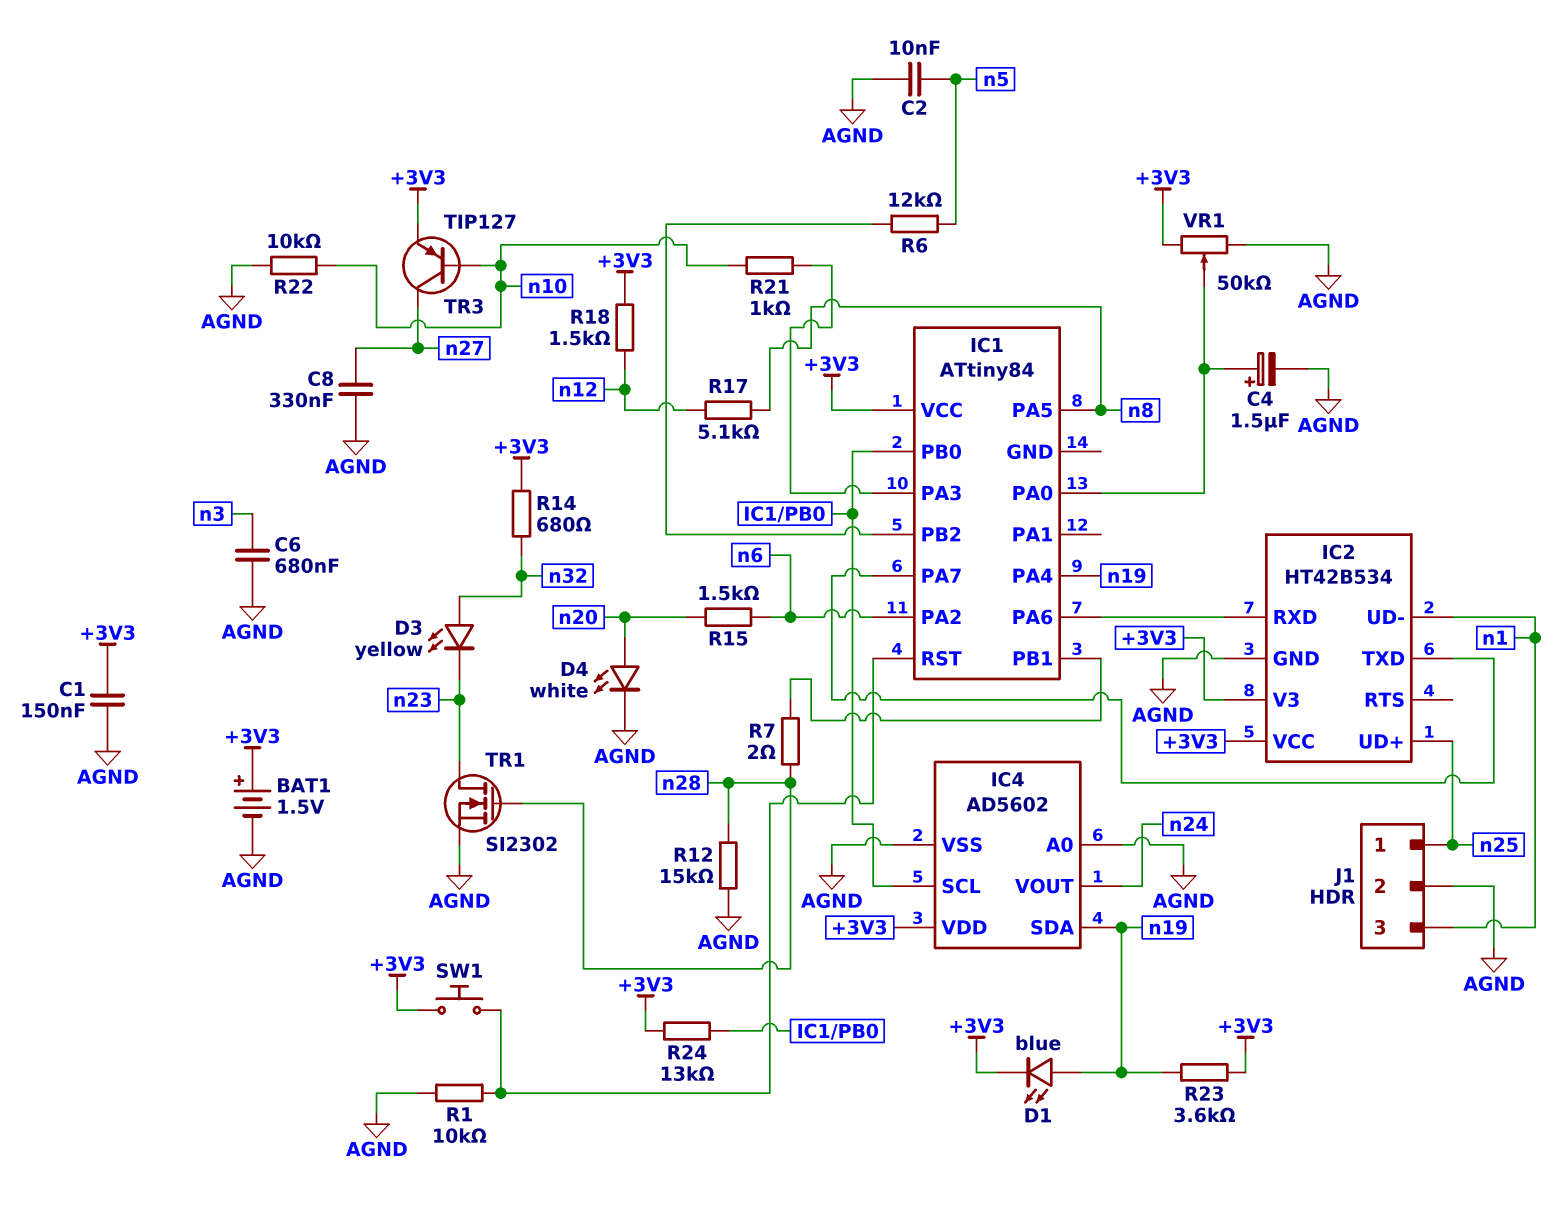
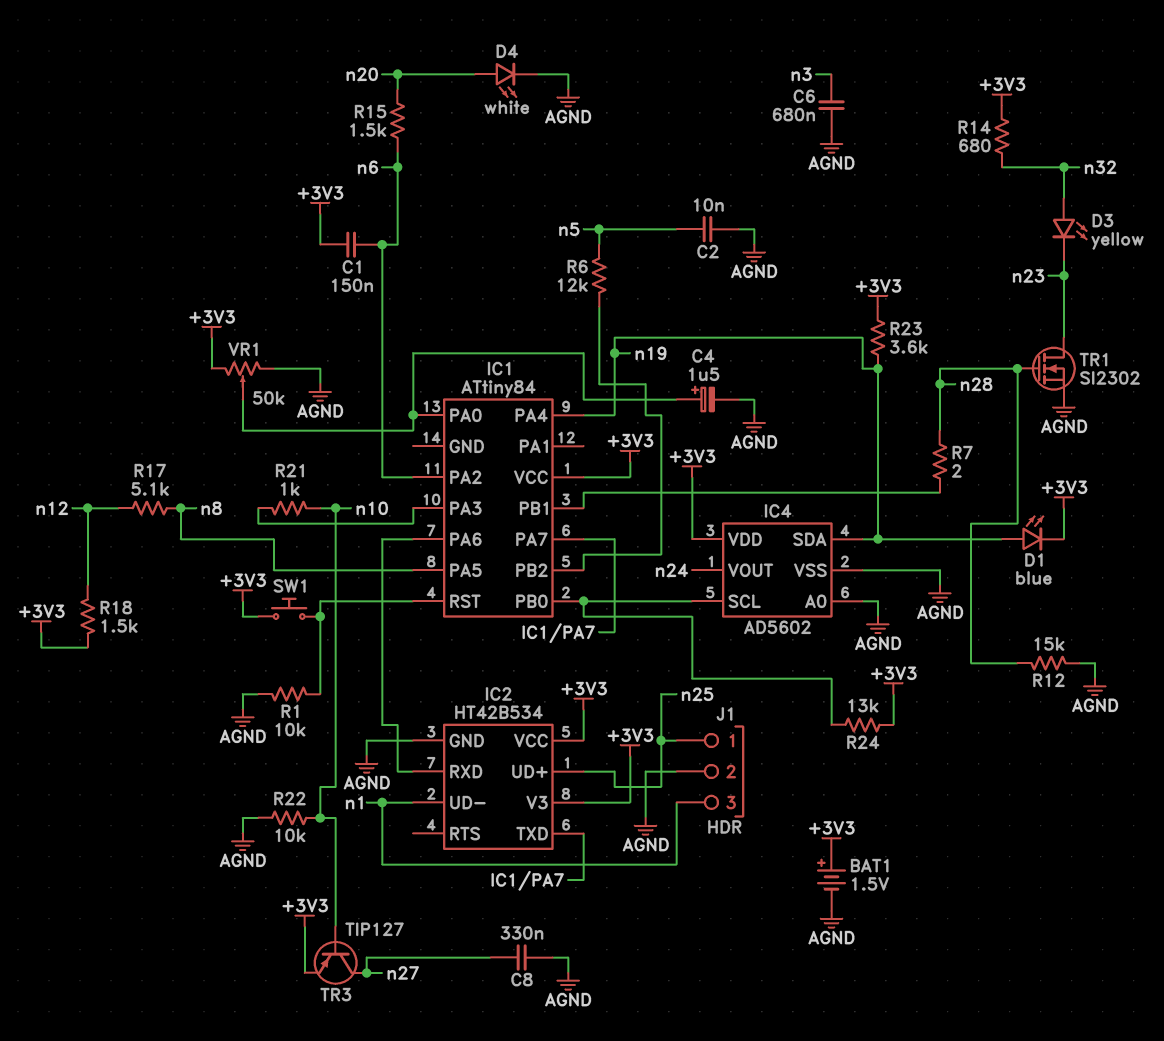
C1: 150nF (+3V3, AGND) -> 150nF (+3V3, n6)

